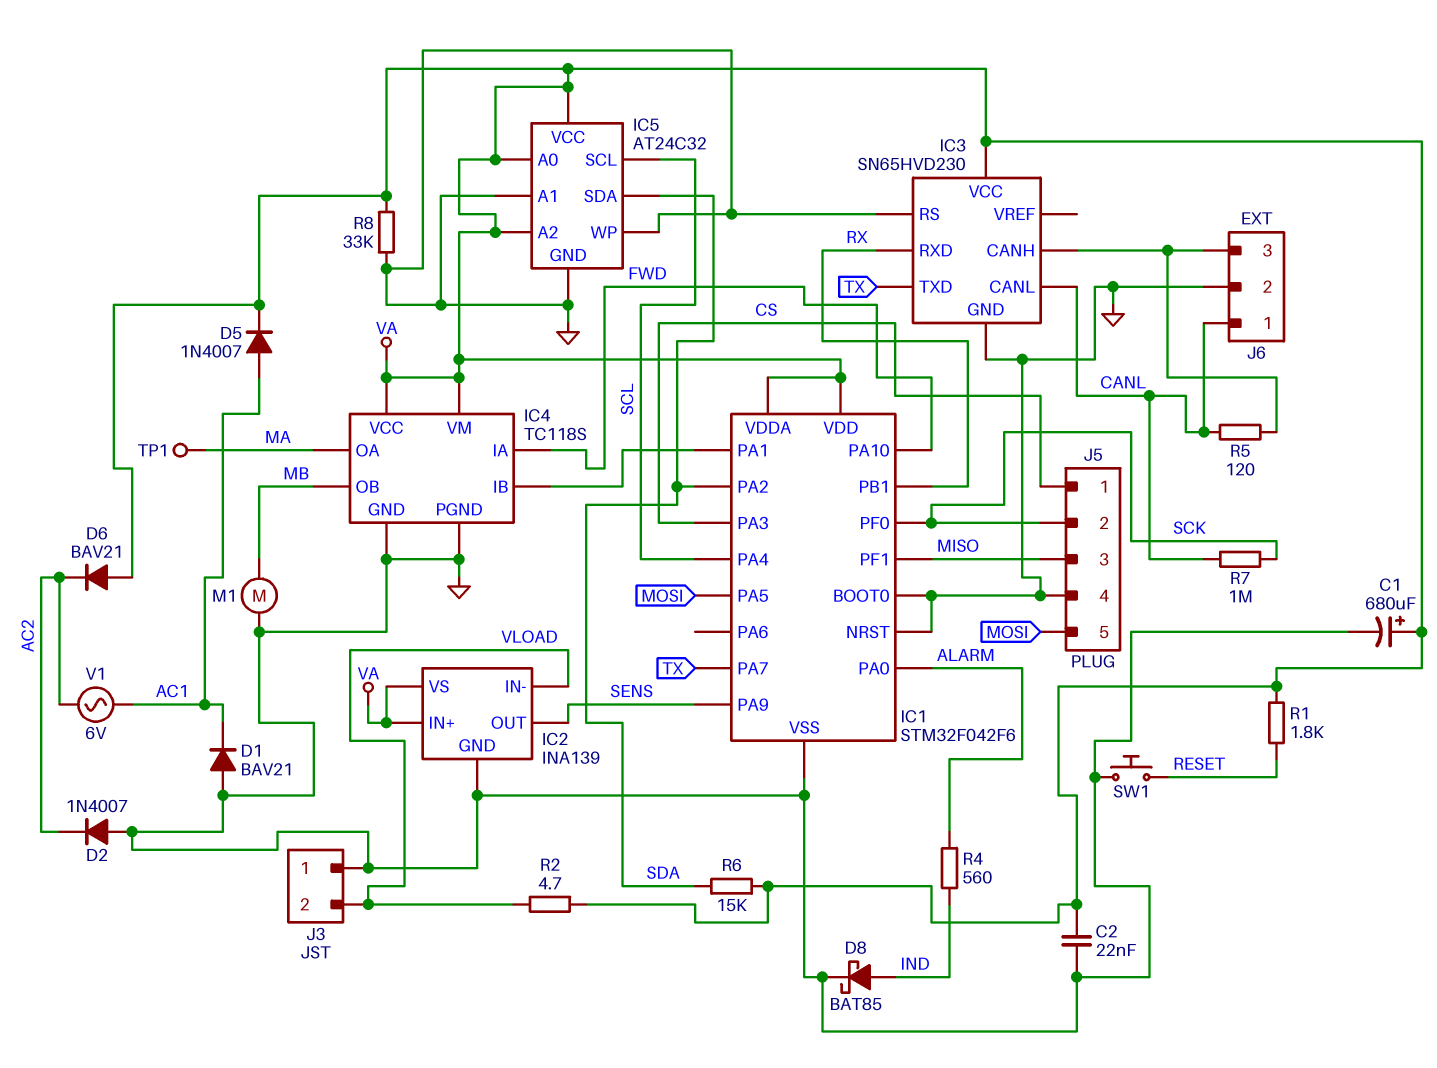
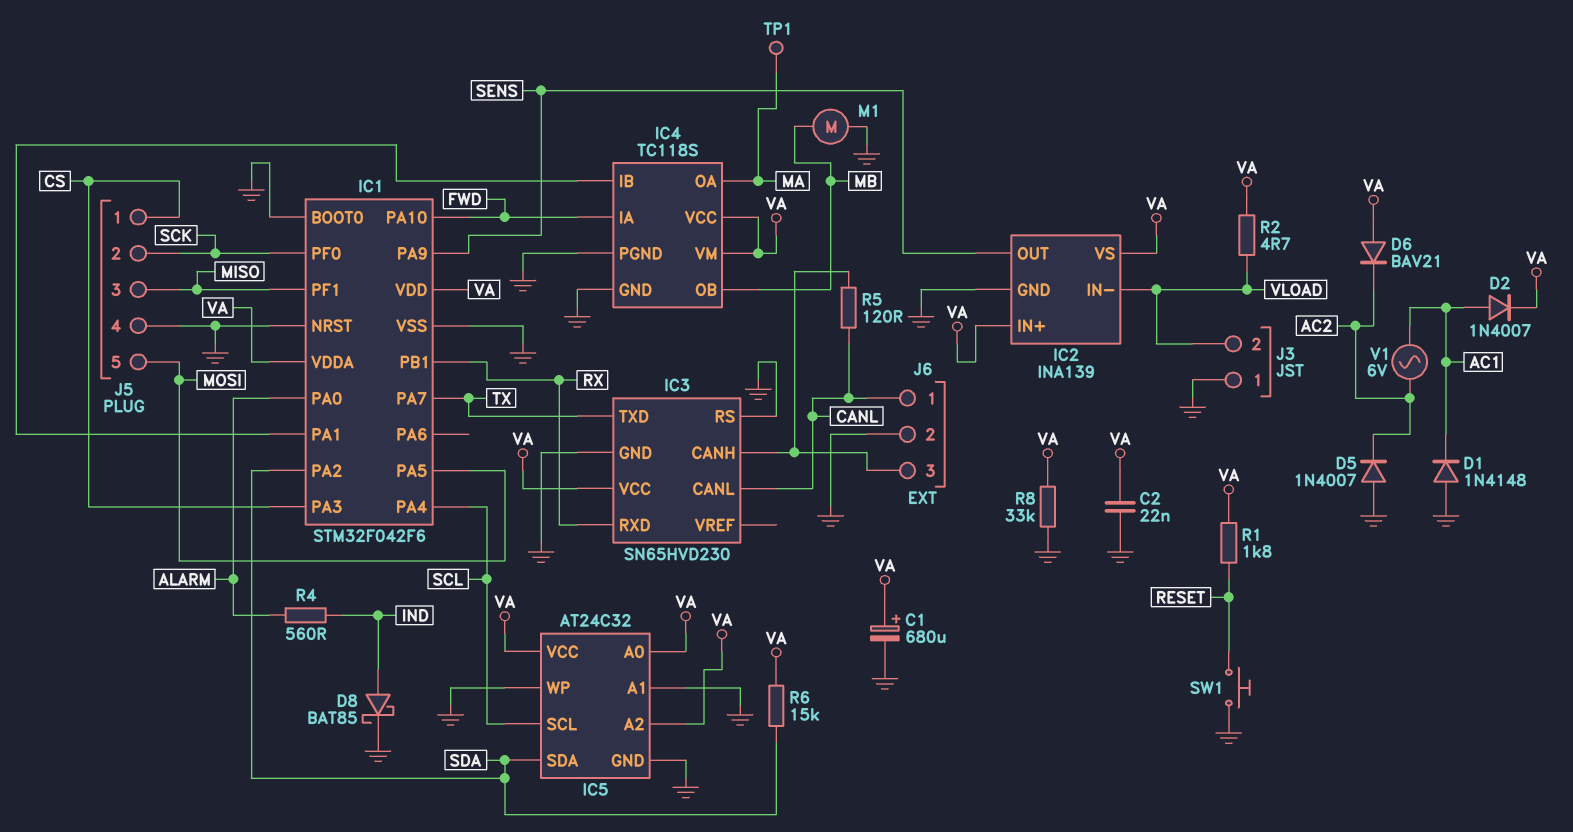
D1: diode BAV21 (A GND, K AC1) -> diode 1N4148 (A GND, K AC1)
D2: diode 1N4007 (A GND, K AC2) -> diode 1N4007 (A AC1, K VA)
D5: diode 1N4007 (A AC1, K VA) -> diode 1N4007 (A GND, K AC2)
R7: 1M (CANL, SCK) -> none

